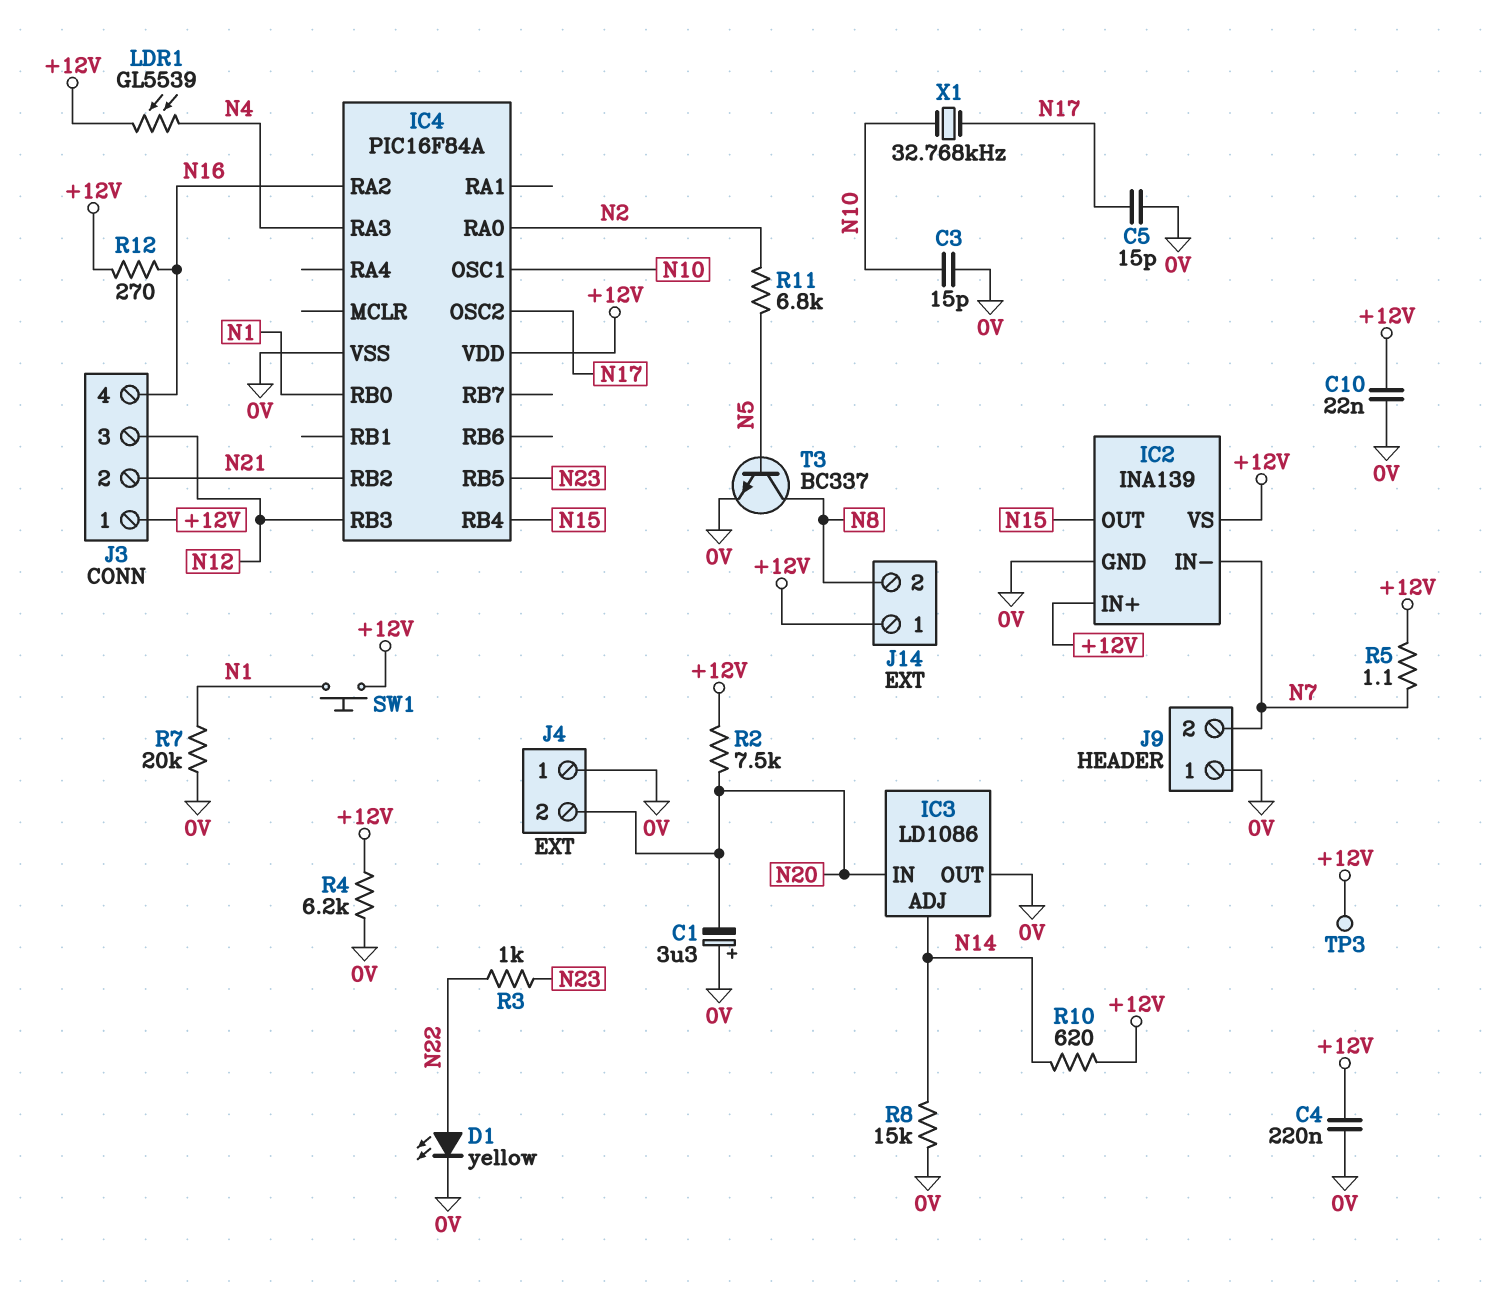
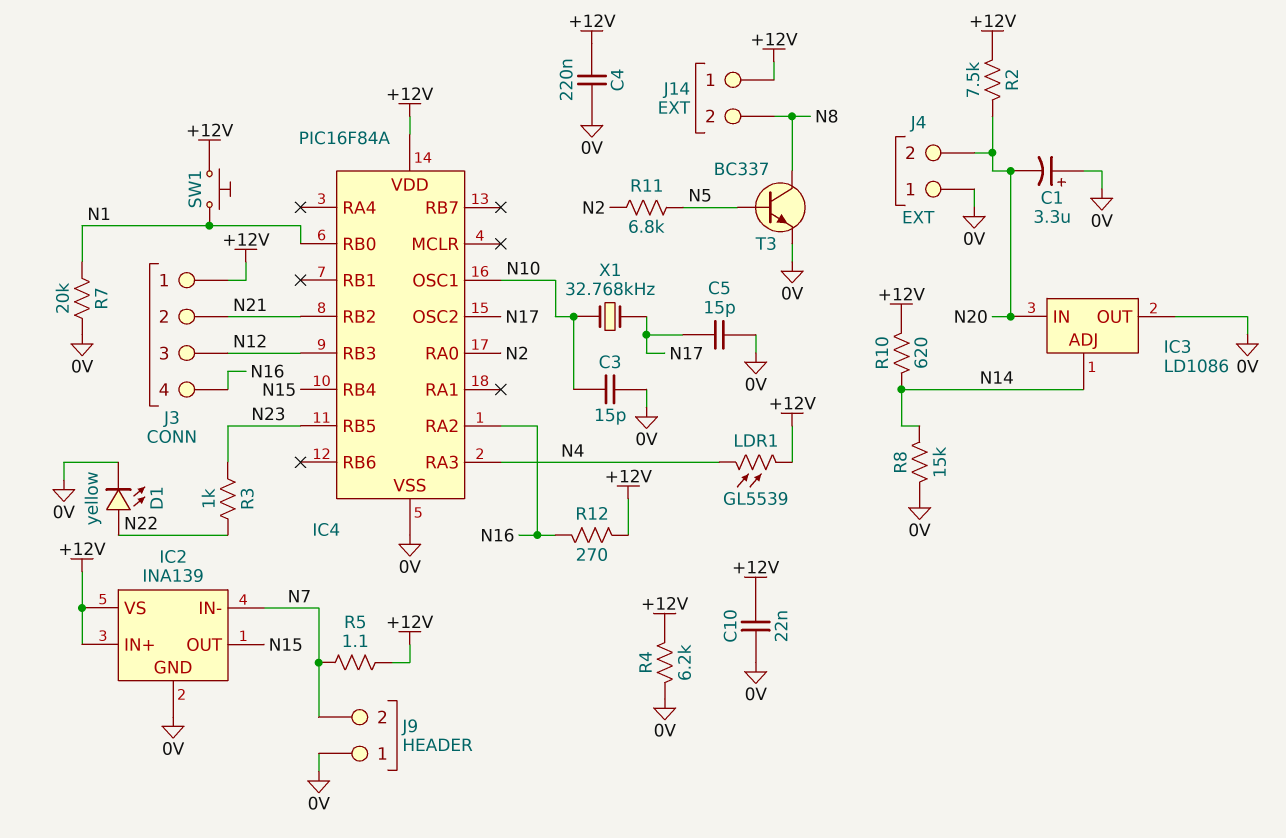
TP3: test point (+12V) -> none

